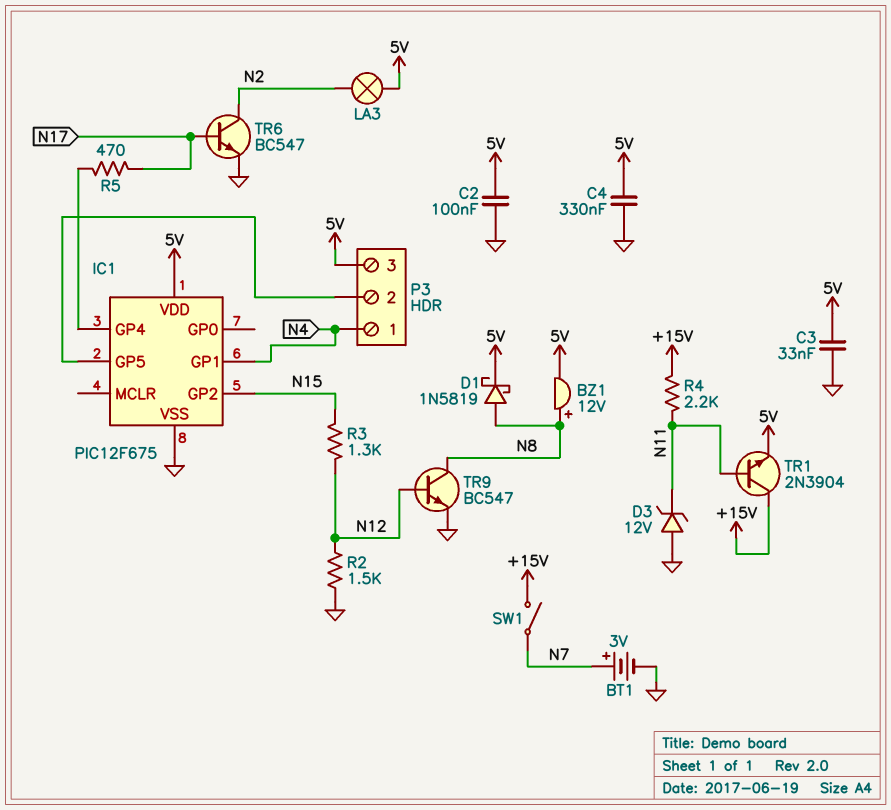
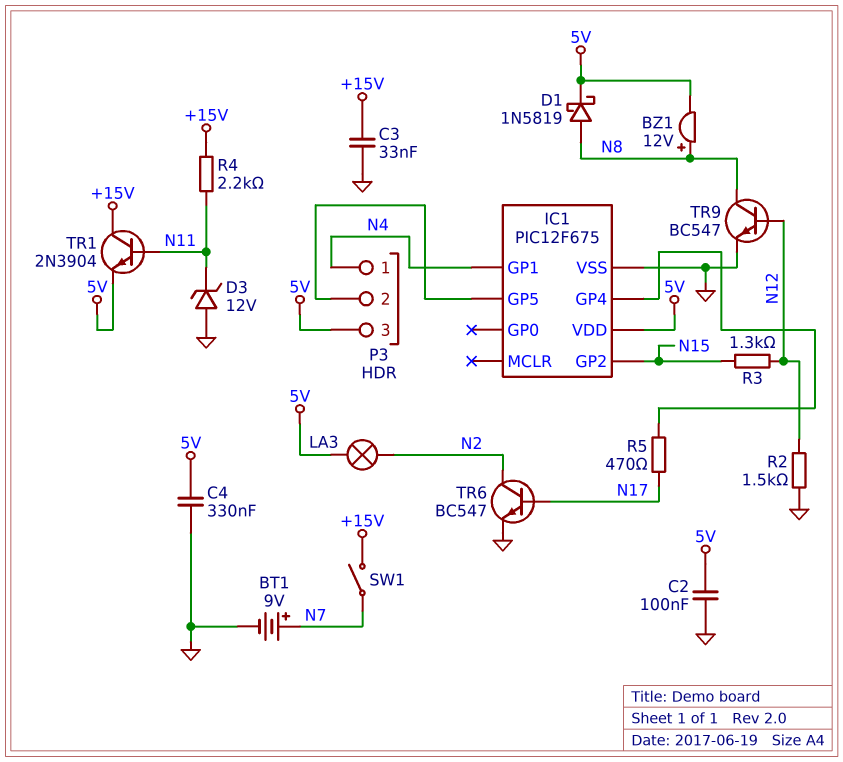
BT1: 3V (plus N7, minus GND) -> 9V (plus N7, minus GND)
C3: 33nF (5V, GND) -> 33nF (+15V, GND)

